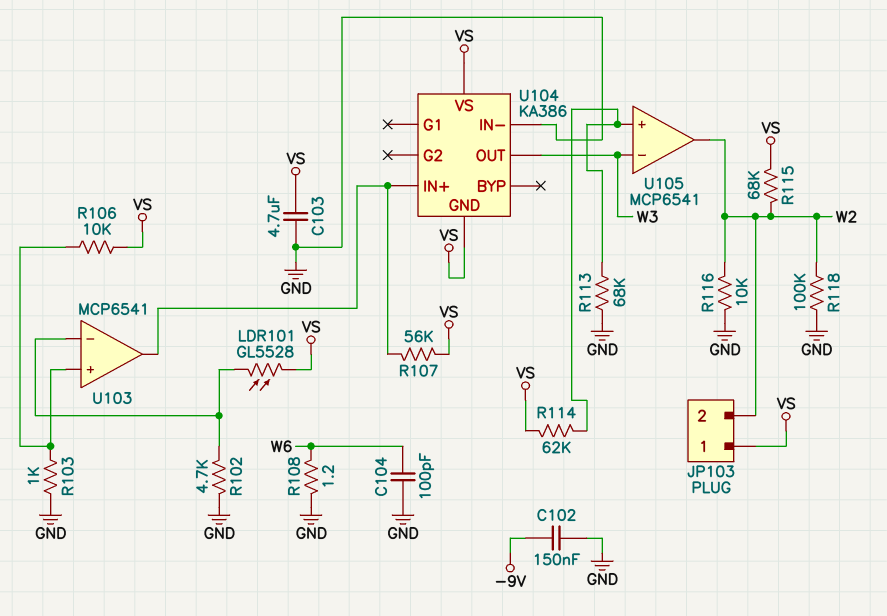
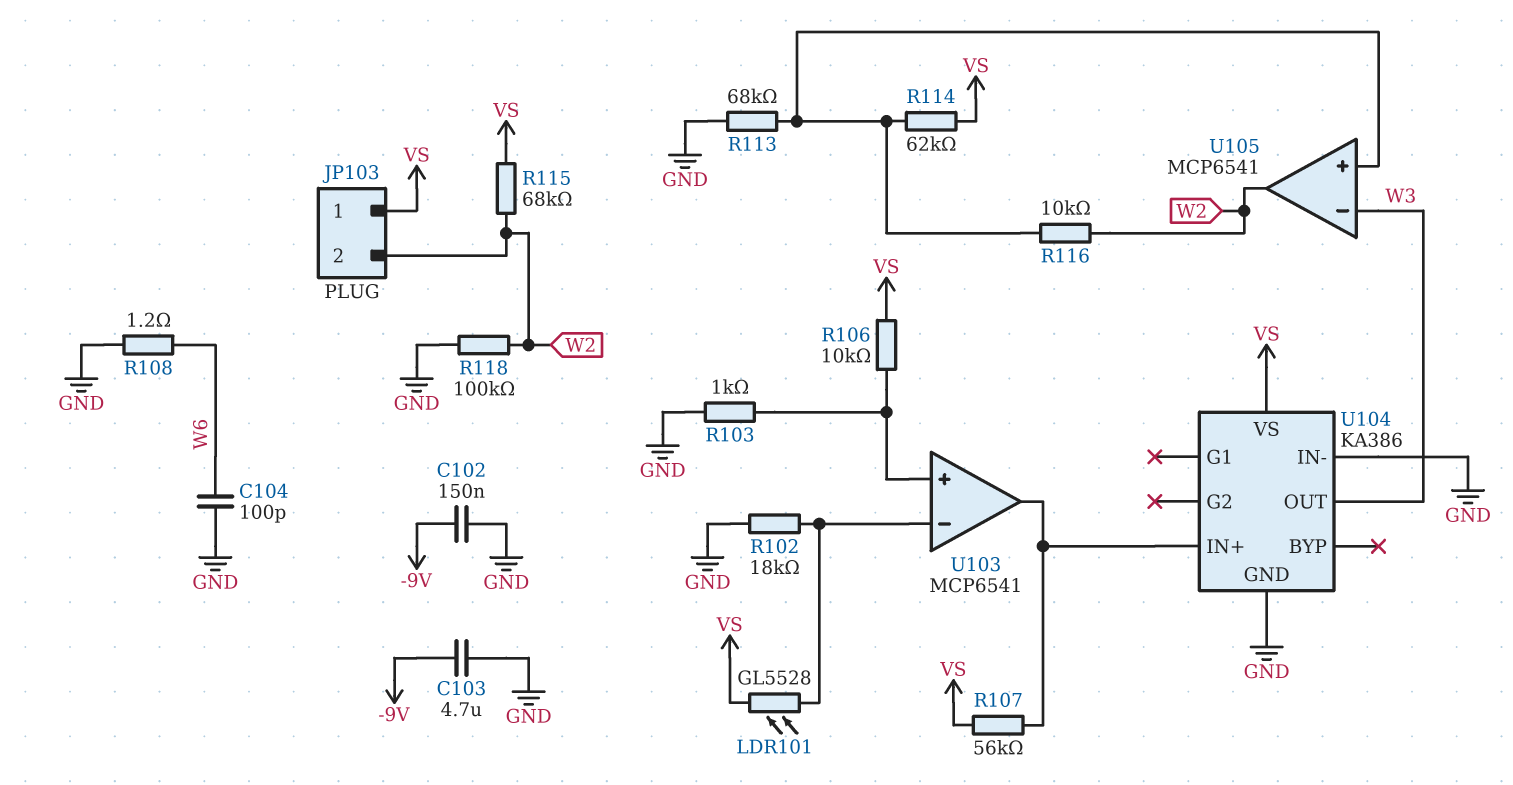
C103: 4.7uF (GND, VS) -> 4.7uF (-9V, GND)
R102: 4.7k (GND, U103/in-) -> 18k (GND, U103/in-)
R116: 10k (GND, W2) -> 10k (U105/in+, W2)
U104 pin GND: VS -> GND

